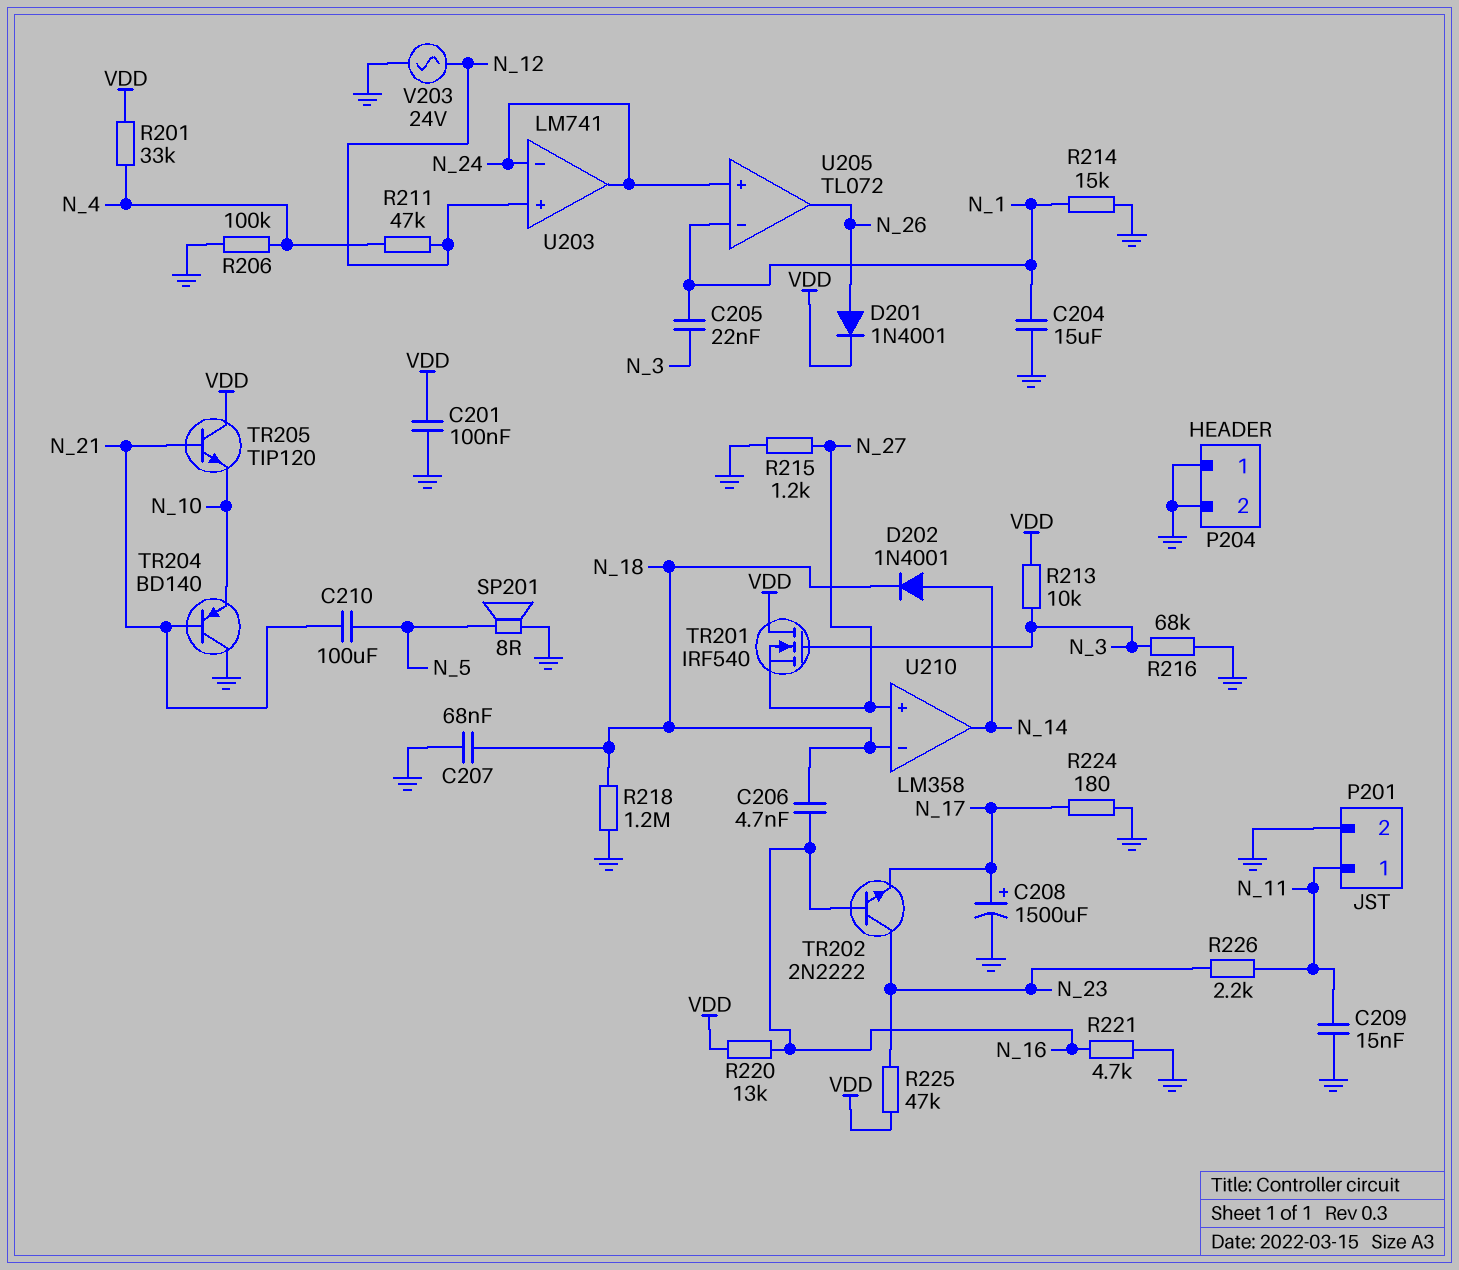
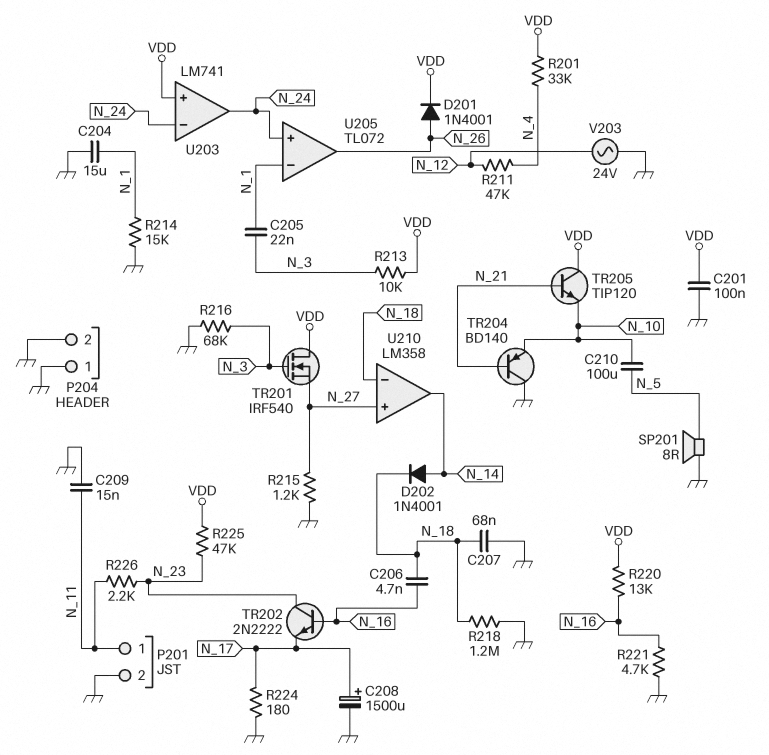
C210: 100uF (N_5, N_21) -> 100uF (N_5, N_10)
R206: 100k (GND, N_4) -> none
U203 pin in+: N_12 -> VDD

